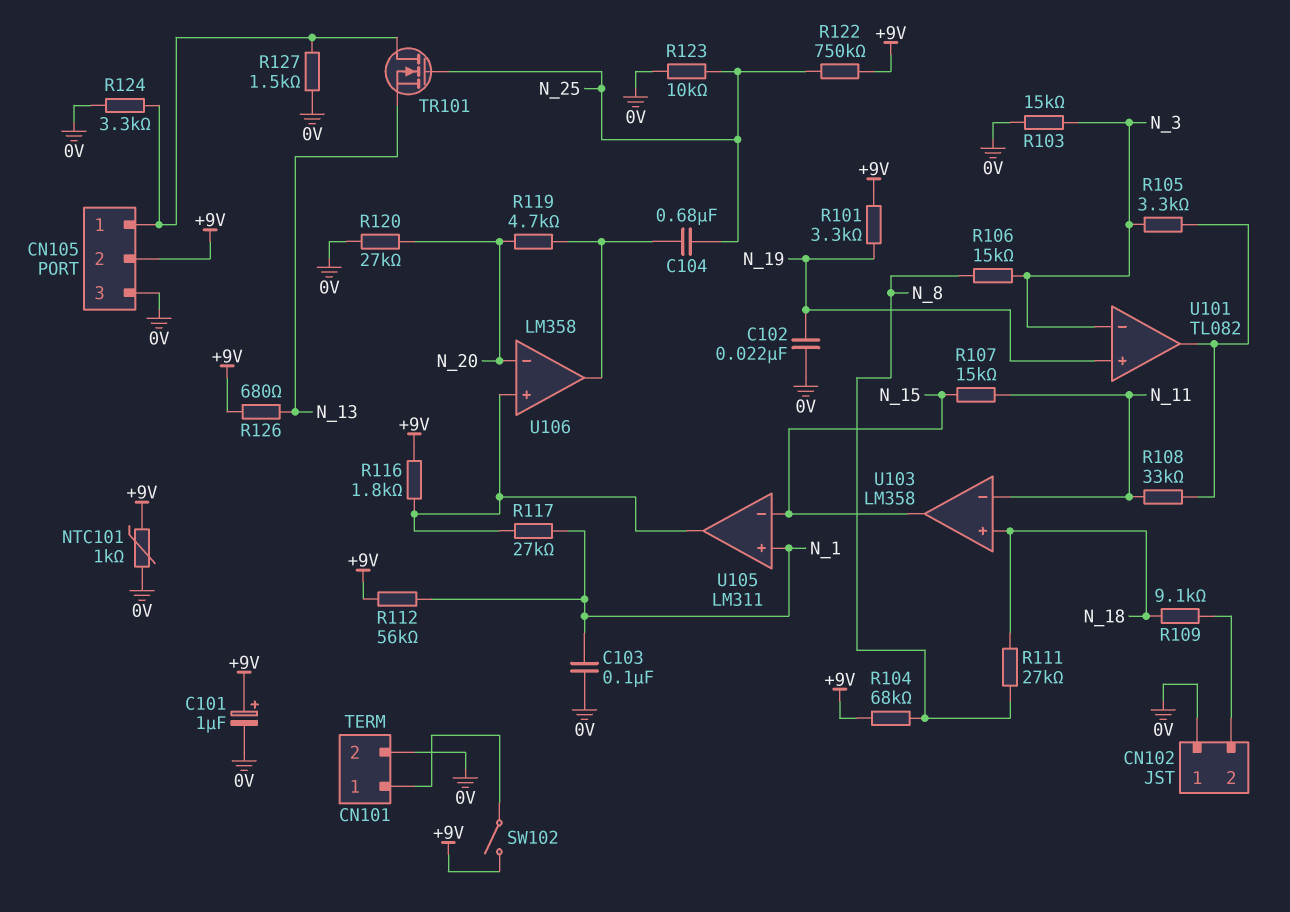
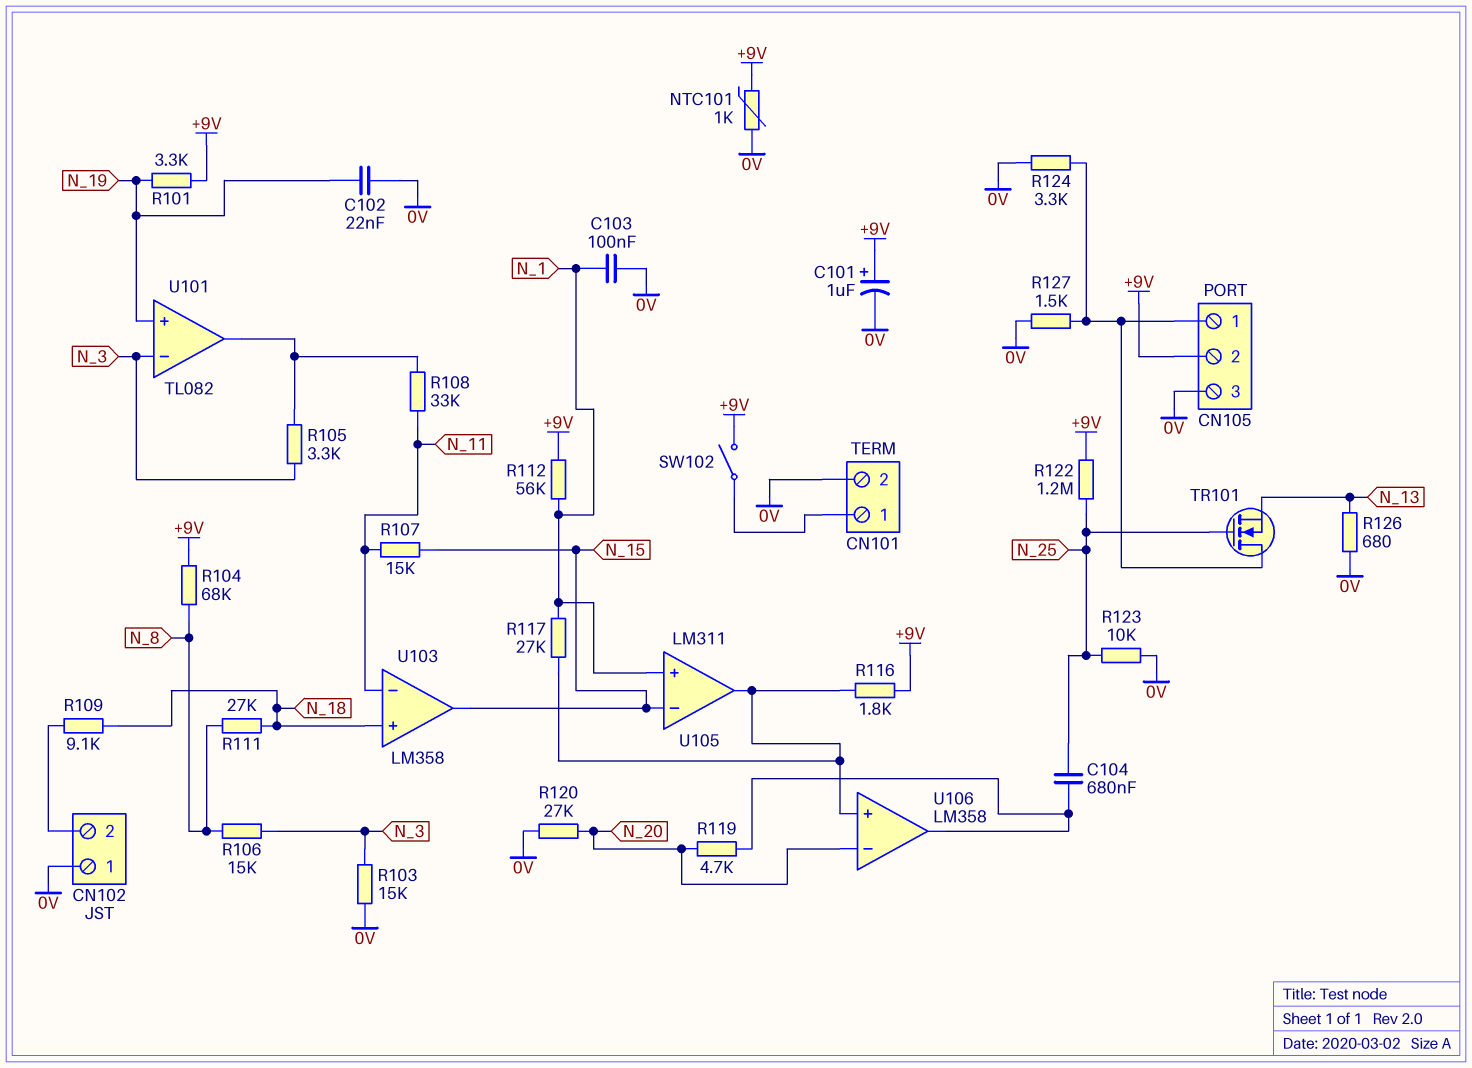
R122: 750k (+9V, N_25) -> 1.2M (+9V, N_25)
R126: 680 (+9V, N_13) -> 680 (0V, N_13)

